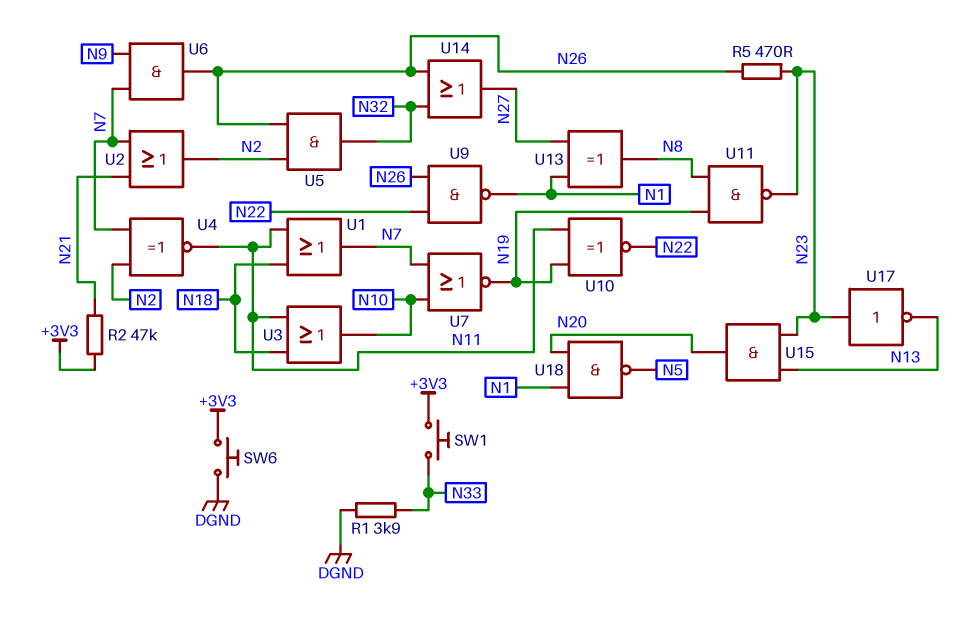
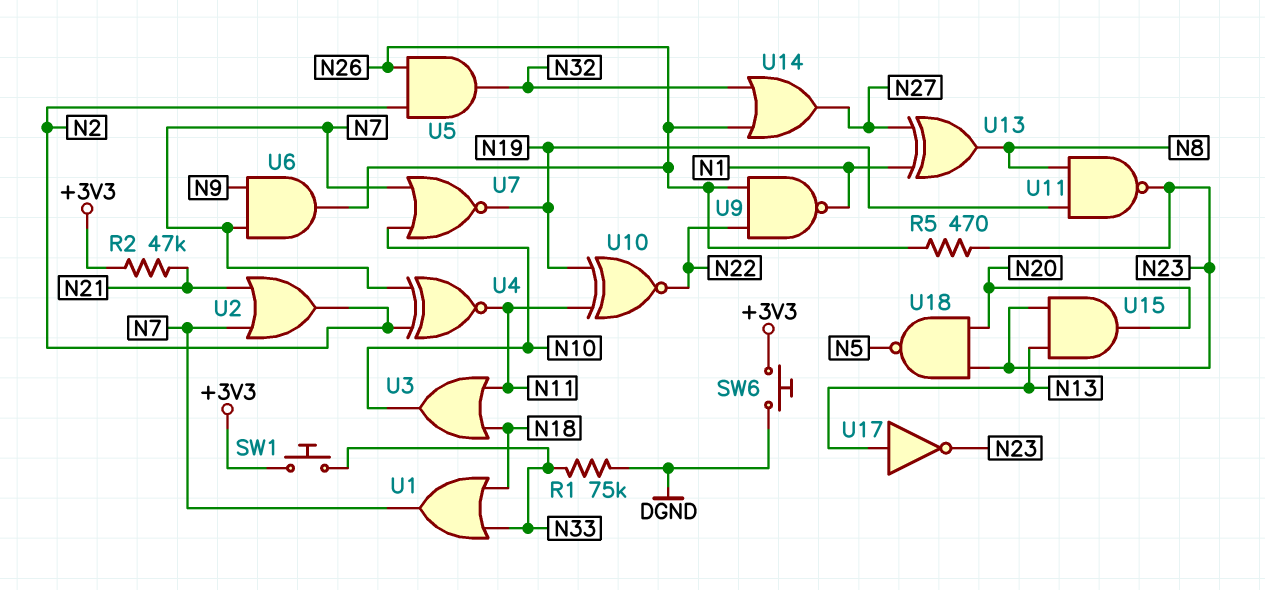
R1: 3.9k (DGND, N33) -> 75k (DGND, N33)
U1: OR (in N11, in N18, out N7) -> OR (in N18, in N33, out N7)
U17: NOT (in N23, out N13) -> NOT (in N13, out N23)
U18: NAND (in N1, in N20, out N5) -> NAND (in N20, in N23, out N5)

